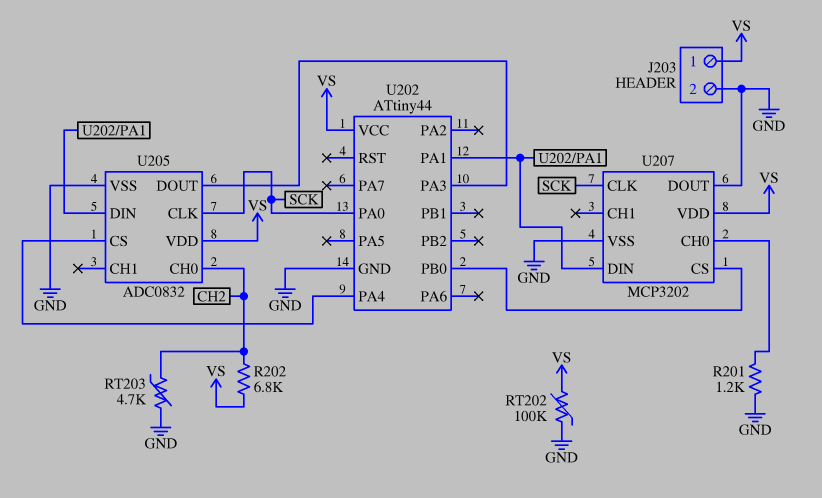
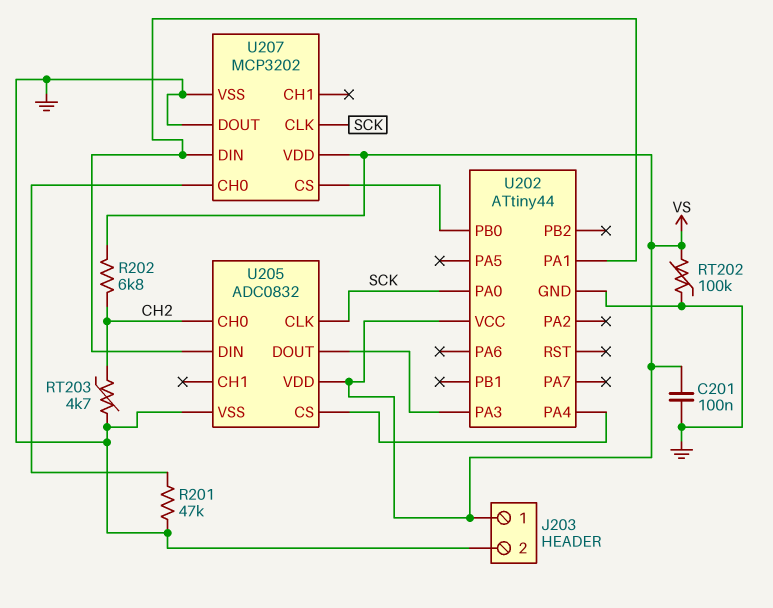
C201: none -> 100nF (GND, VS)
R201: 1.2k (GND, U207/CH0) -> 47k (GND, U207/CH0)

